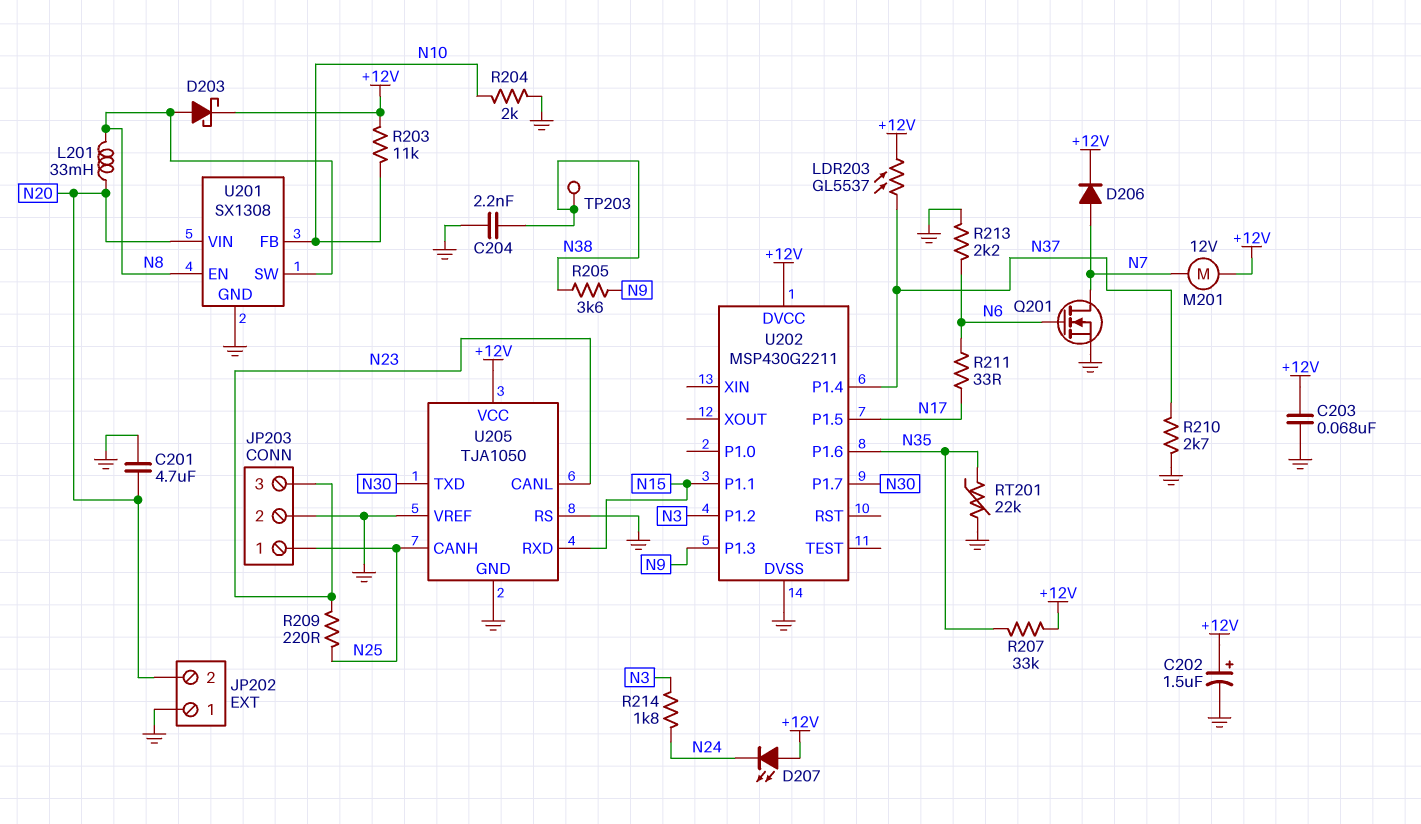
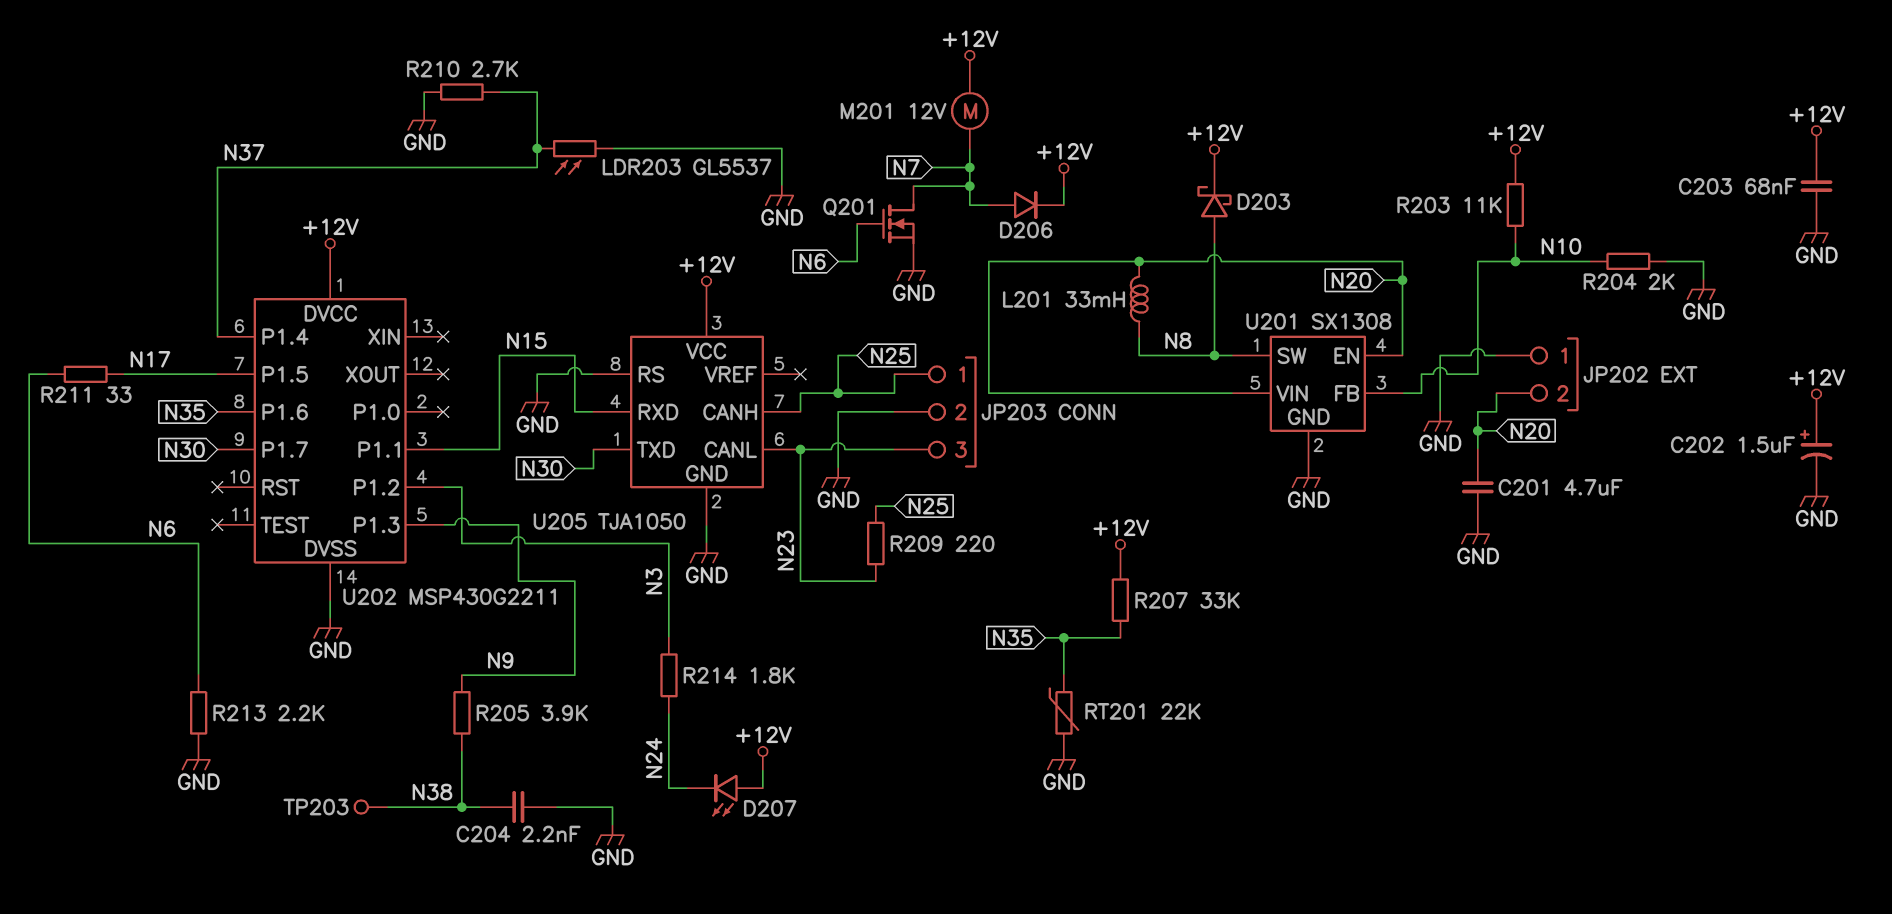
LDR203: GL5537 (+12V, N37) -> GL5537 (GND, N37)
R205: 3.6k (N9, N38) -> 3.9k (N9, N38)
U201 pin EN: N8 -> N20
U205 pin VREF: GND -> none

